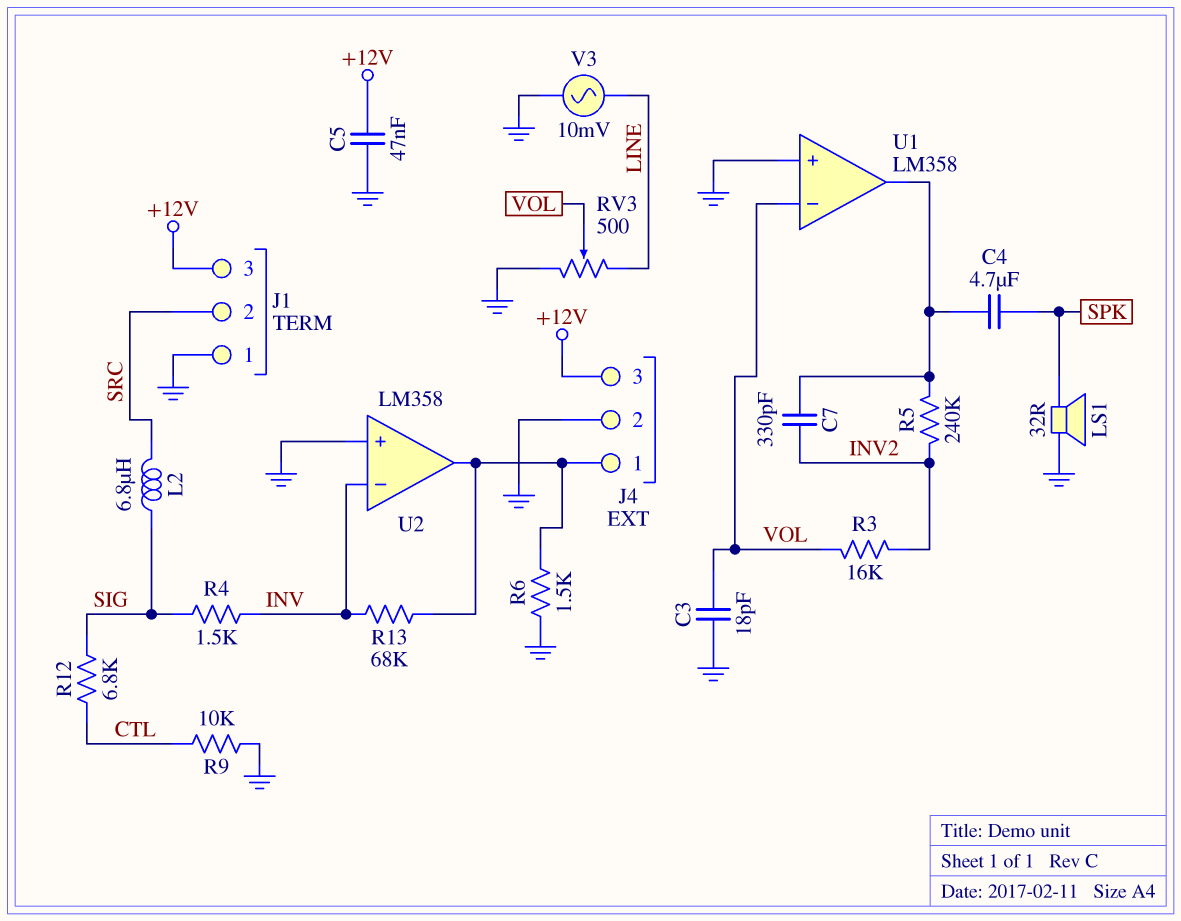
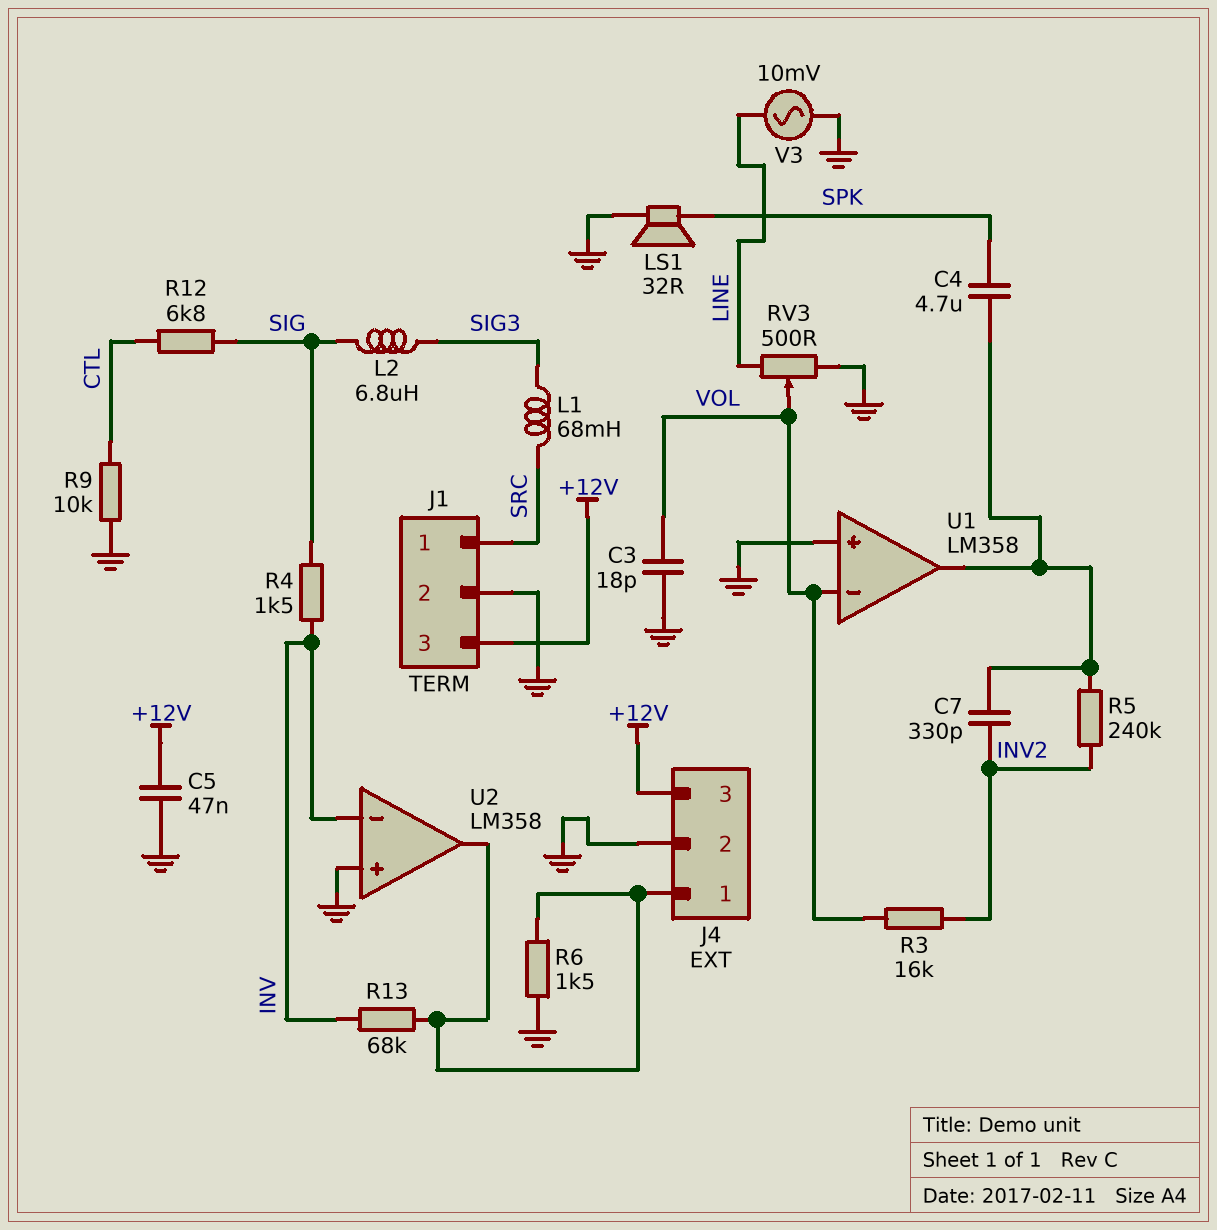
J1 pin 1: GND -> SRC
J1 pin 2: SRC -> GND
L1: none -> 68mH (SIG3, SRC)
L2: 6.8uH (SIG, SRC) -> 6.8uH (SIG, SIG3)

